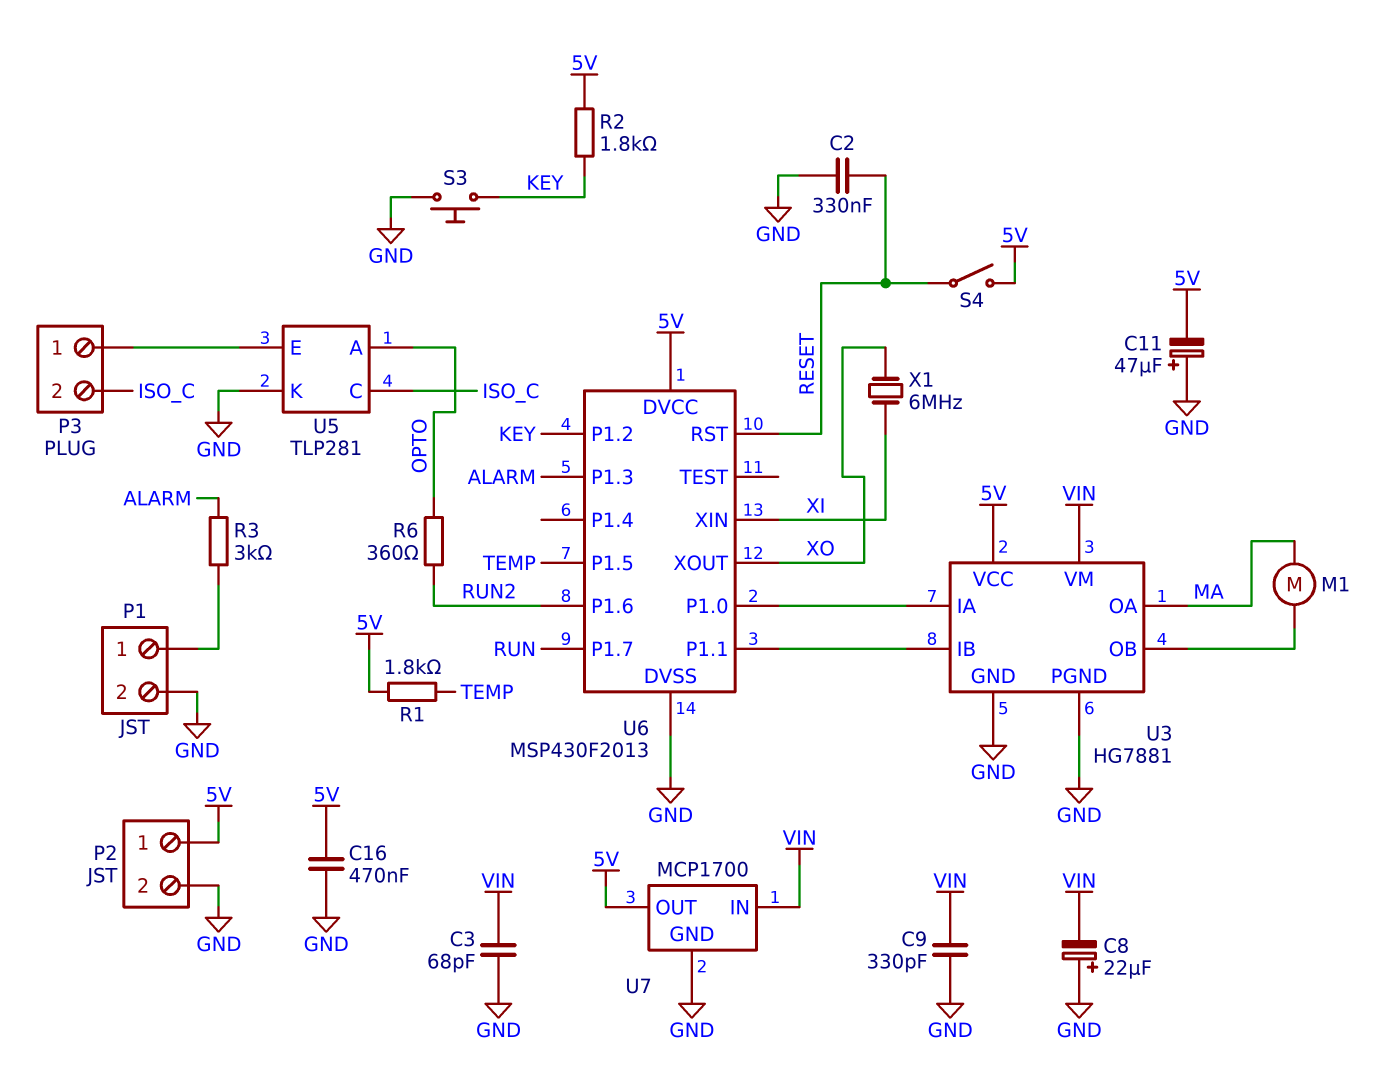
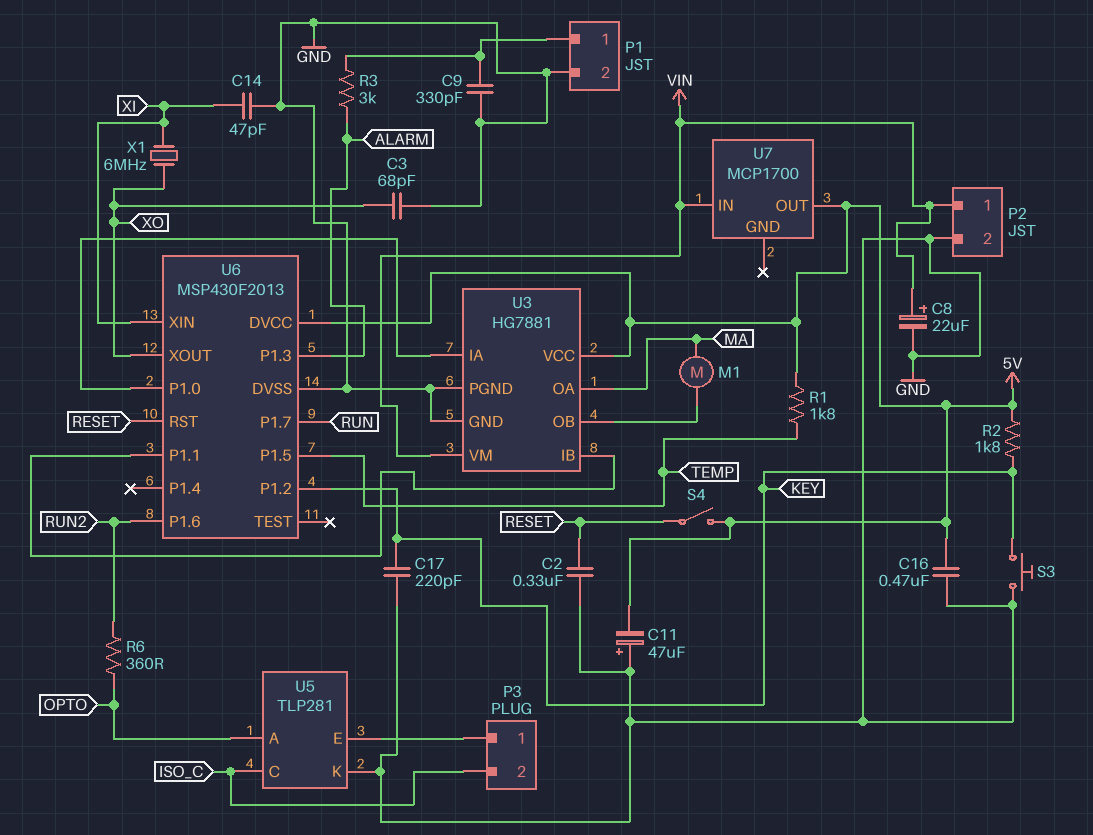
C3: 68pF (GND, VIN) -> 68pF (GND, XO)
C8: 22uF (plus GND, minus VIN) -> 22uF (plus VIN, minus GND)
C9: 330pF (GND, VIN) -> 330pF (GND, P1/1)
C14: none -> 47pF (GND, XI)
C17: none -> 220pF (GND, KEY)
P2 pin 1: 5V -> VIN
U7 pin GND: GND -> none

